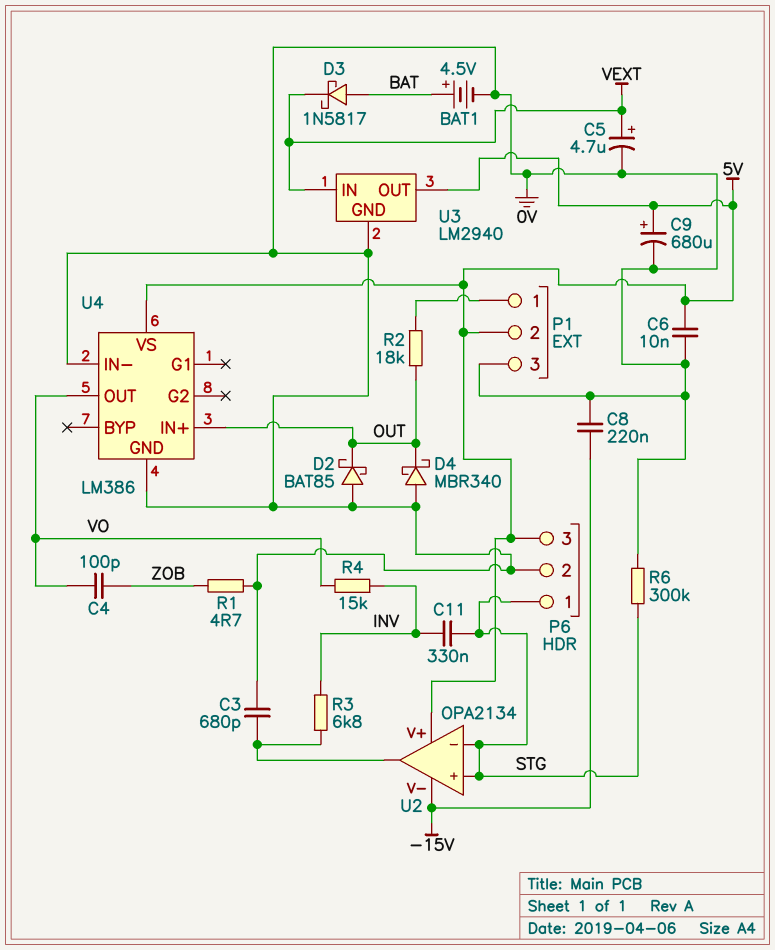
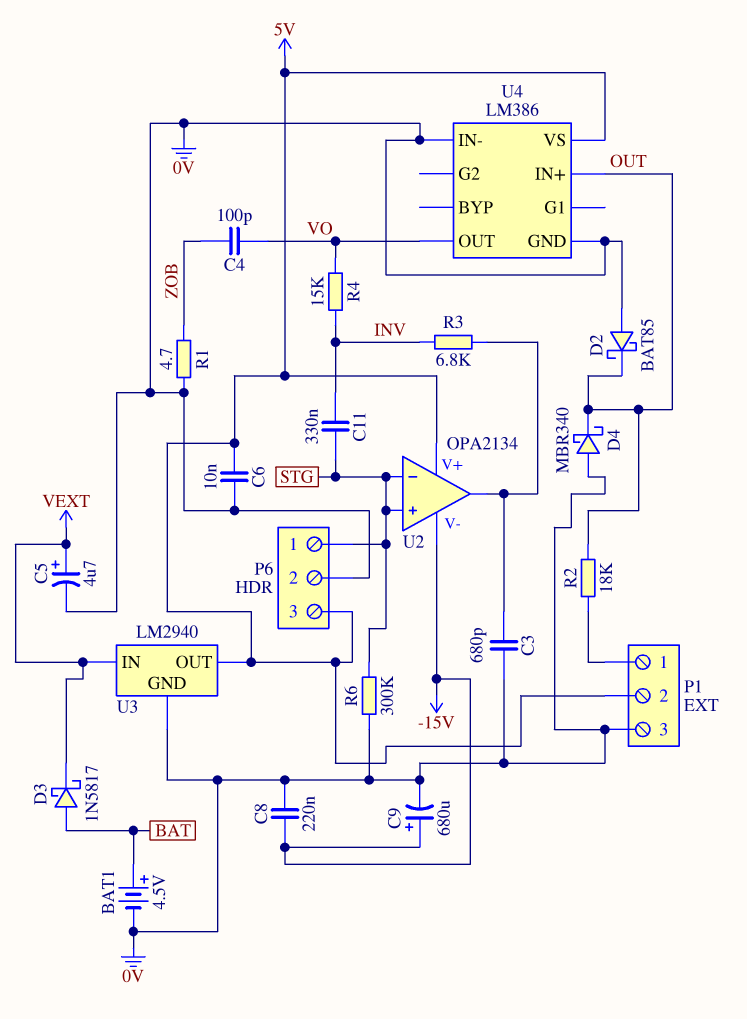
C9: 680uF (plus 5V, minus 0V) -> 680uF (plus -15V, minus 0V)

